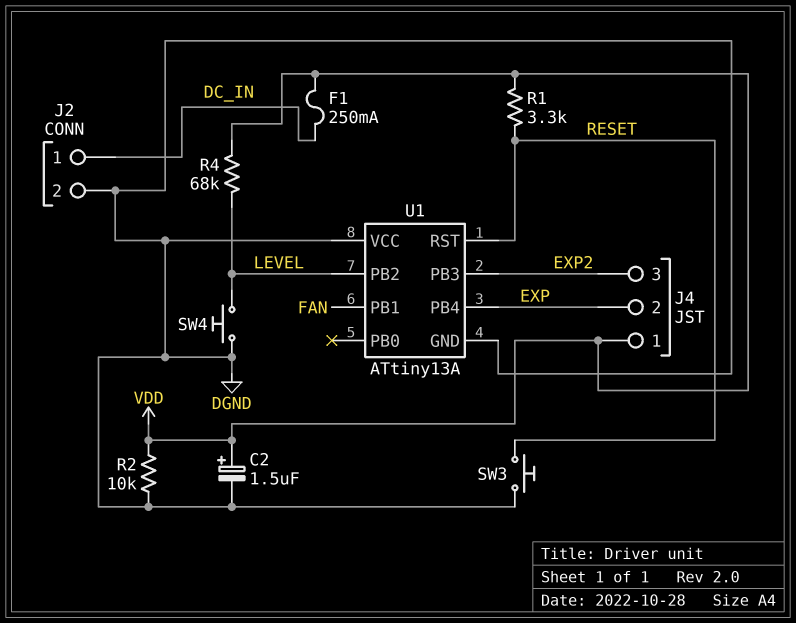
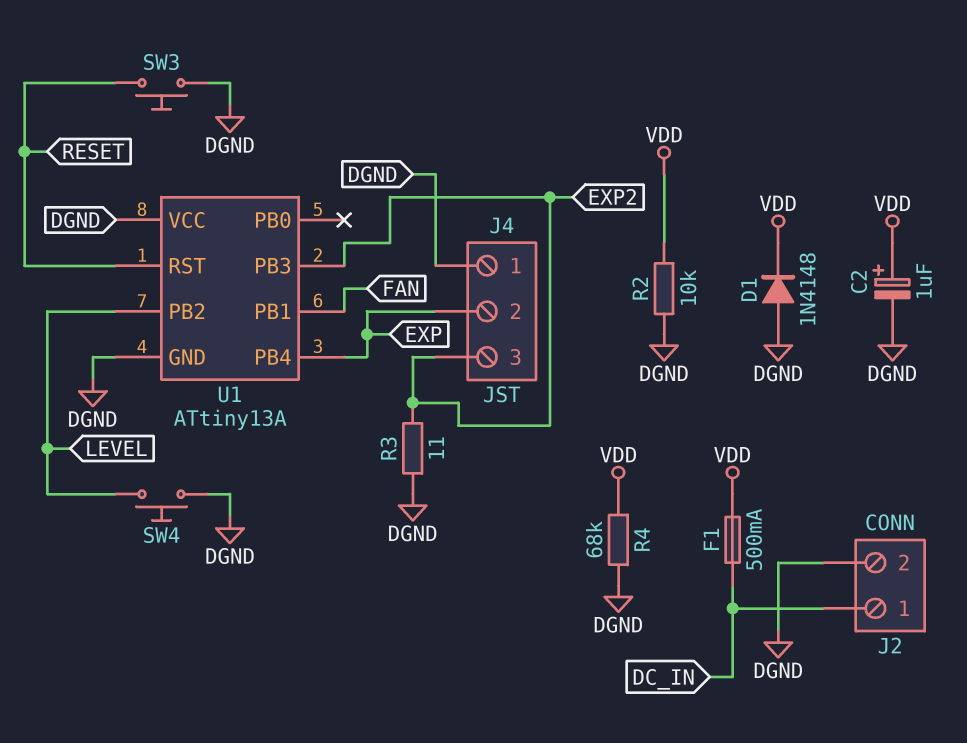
C2: 1.5uF (plus VDD, minus DGND) -> 1uF (plus VDD, minus DGND)
D1: none -> diode 1N4148 (A DGND, K VDD)
F1: 250mA (DC_IN, VDD) -> 500mA (DC_IN, VDD)
J4 pin 1: VDD -> DGND
R1: 3.3k (RESET, VDD) -> none
R3: none -> 11 (DGND, EXP2)
R4: 68k (LEVEL, VDD) -> 68k (DGND, VDD)

